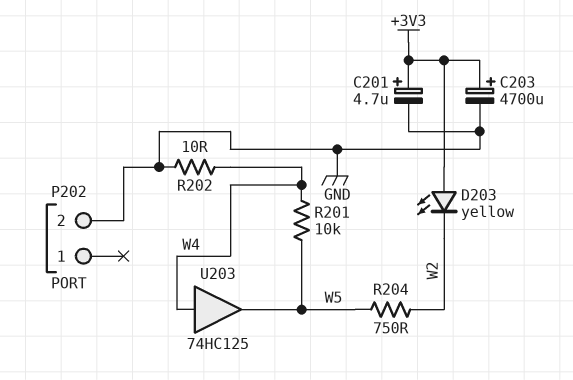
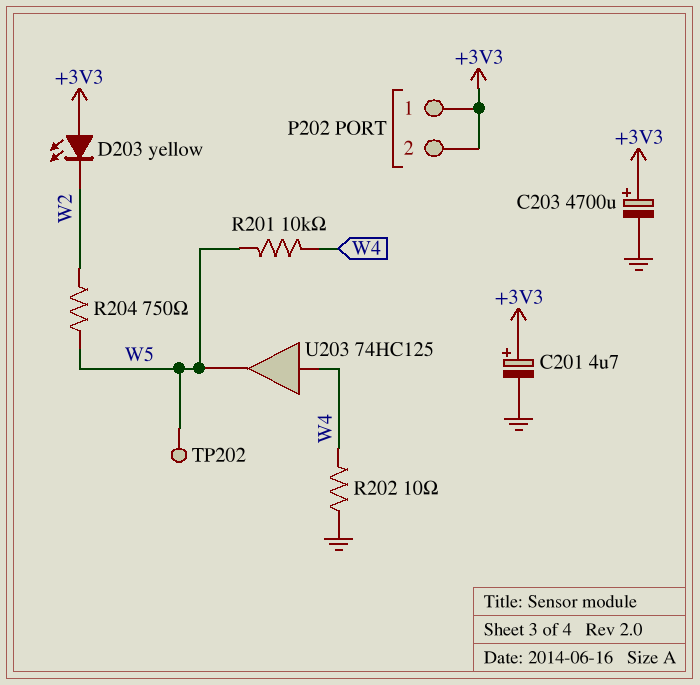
P202 pin 1: none -> +3V3
P202 pin 2: GND -> +3V3
TP202: none -> test point (W5)

